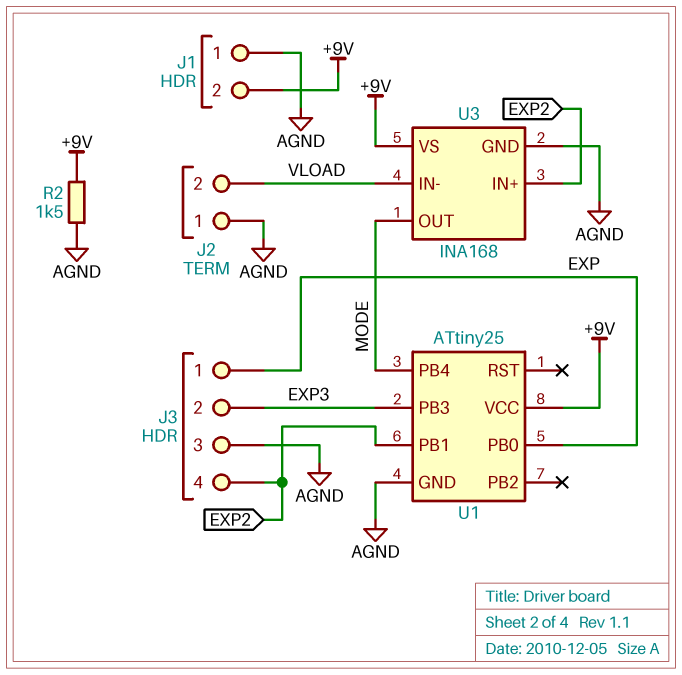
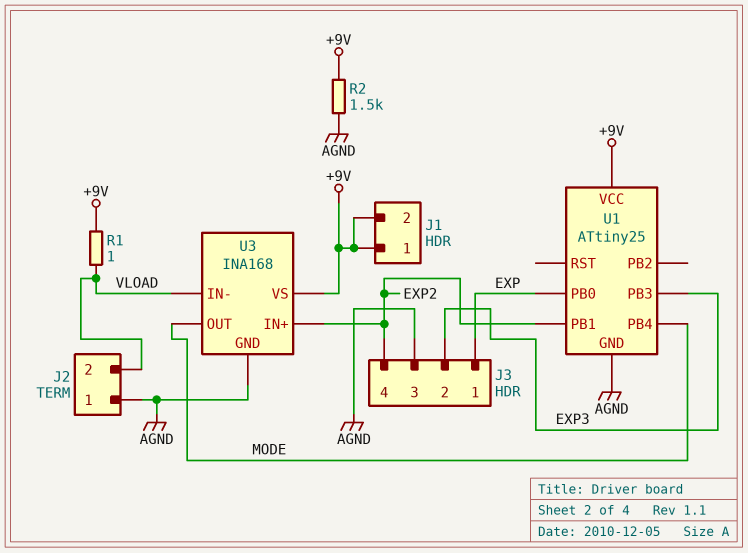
J1 pin 1: AGND -> +9V
R1: none -> 1 (+9V, VLOAD)

